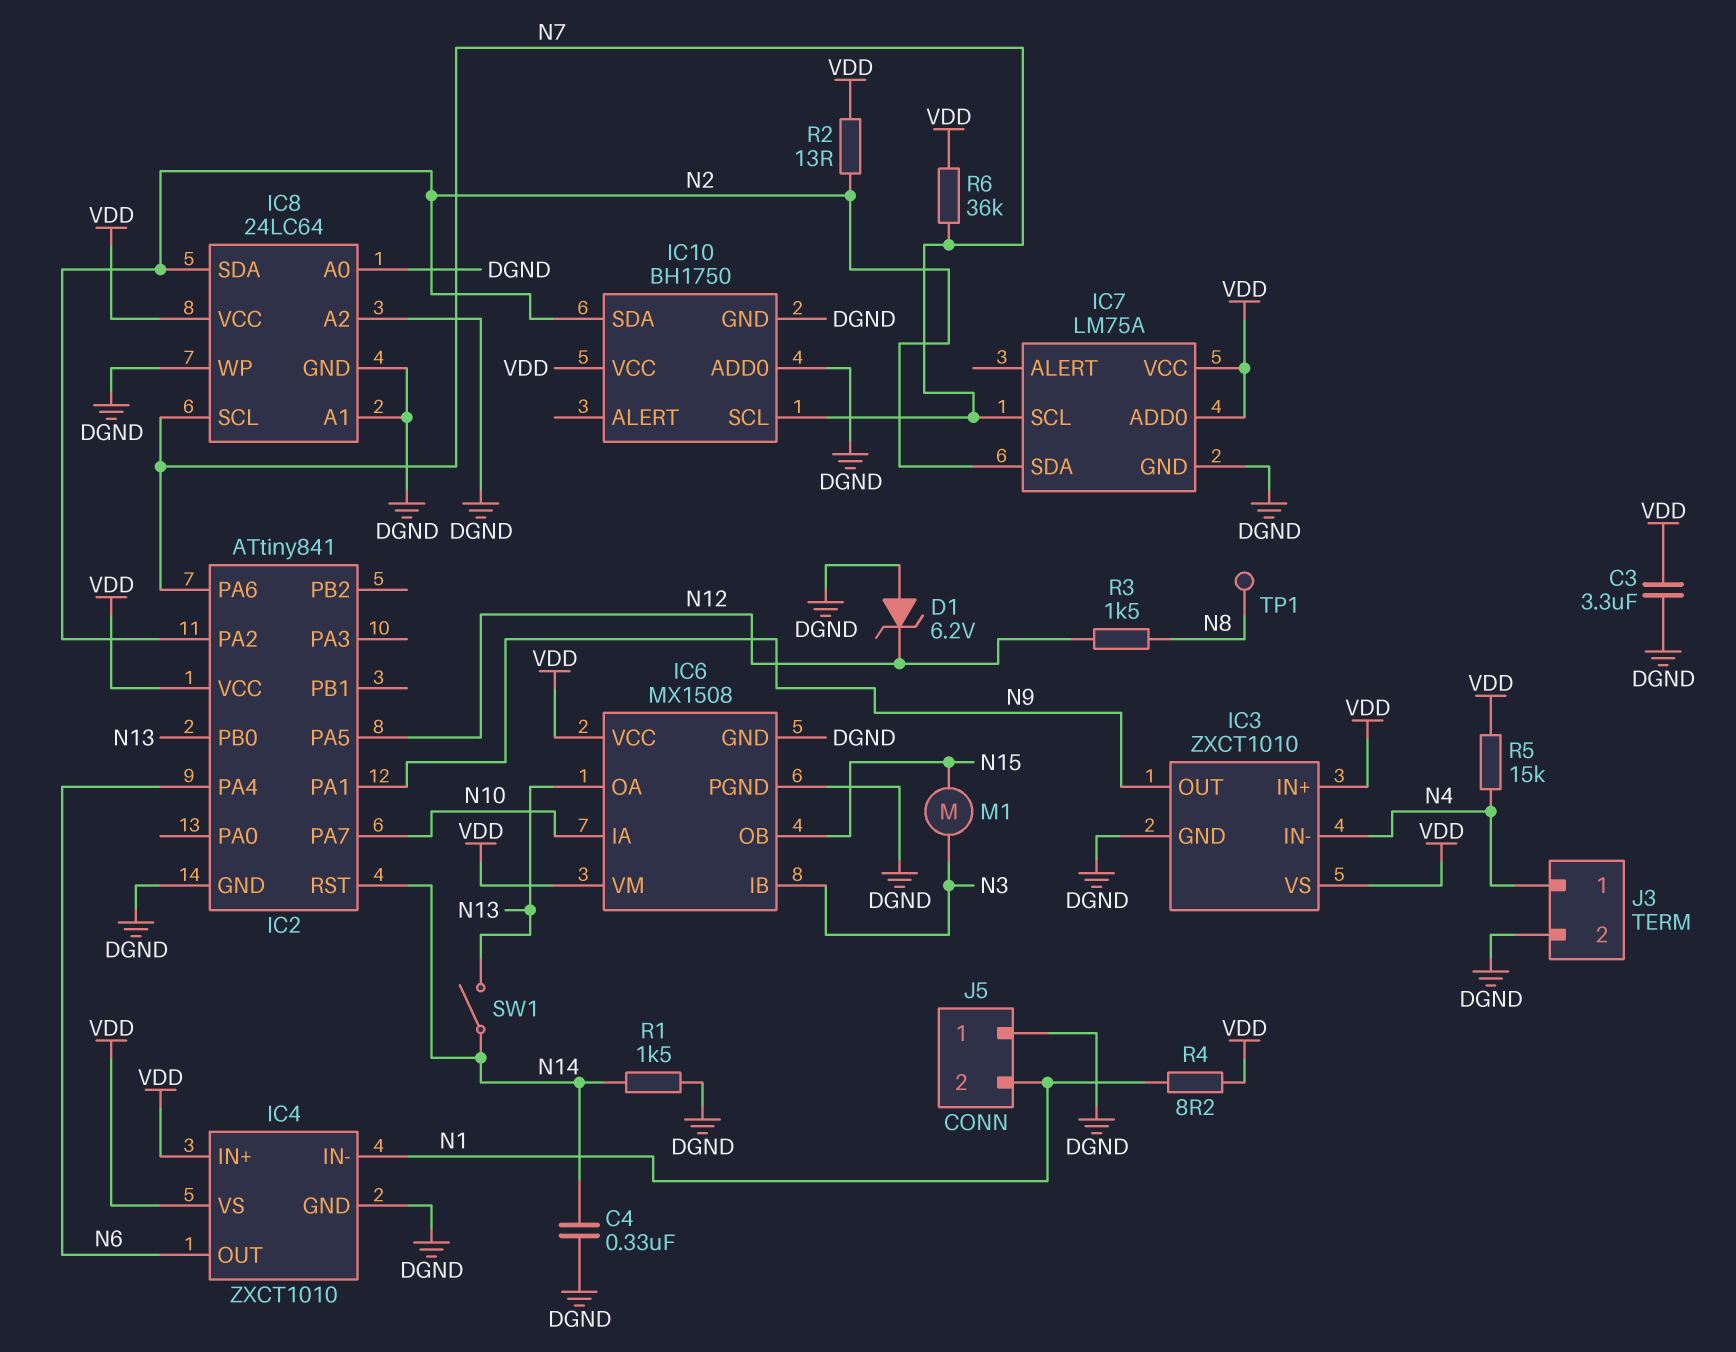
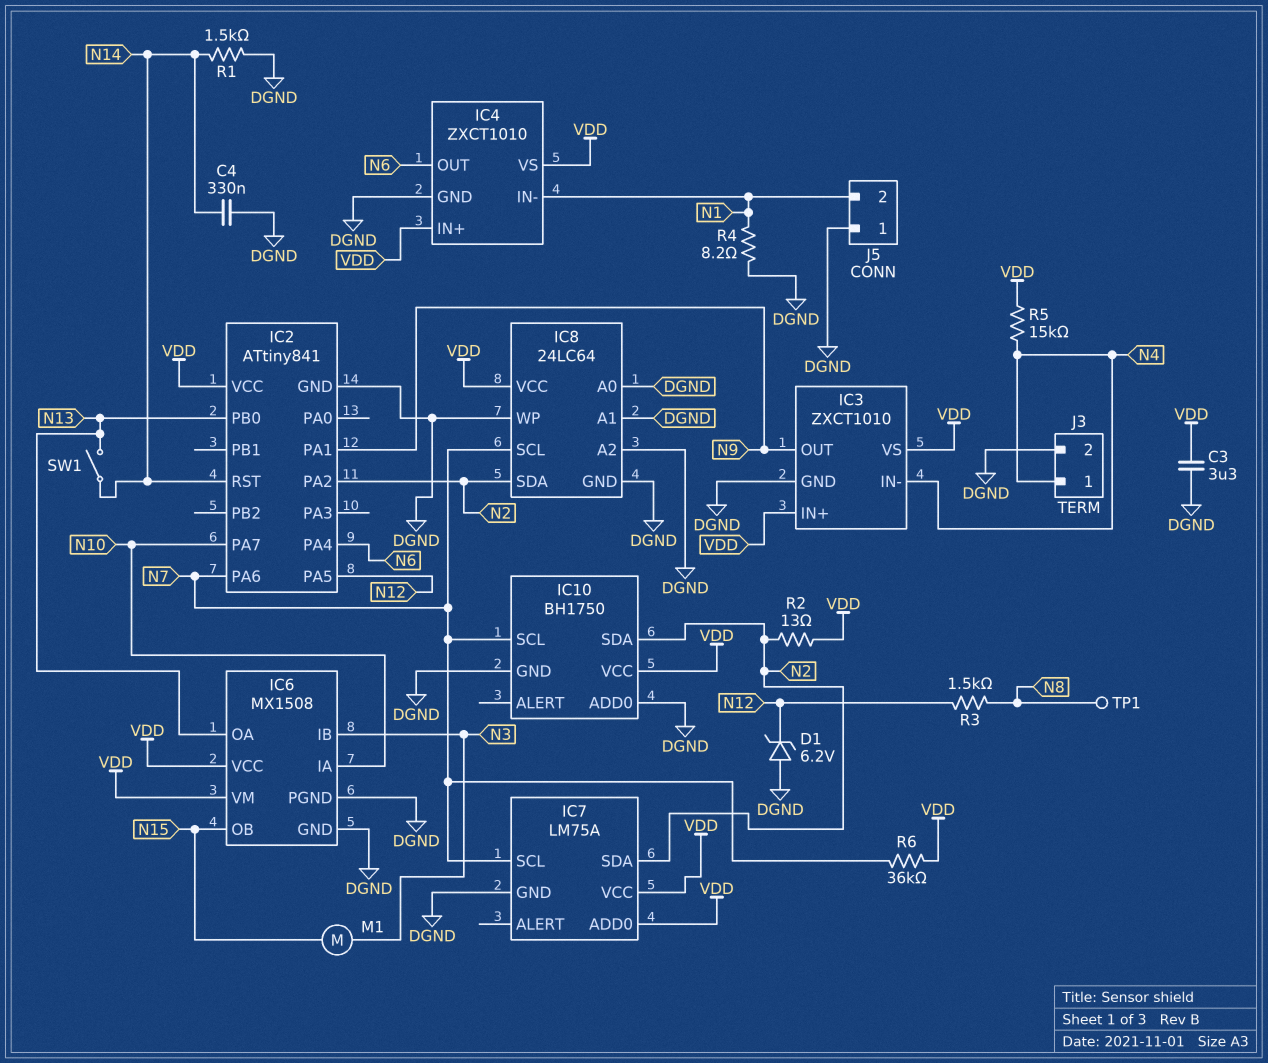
R4: 8.2 (N1, VDD) -> 8.2 (DGND, N1)

